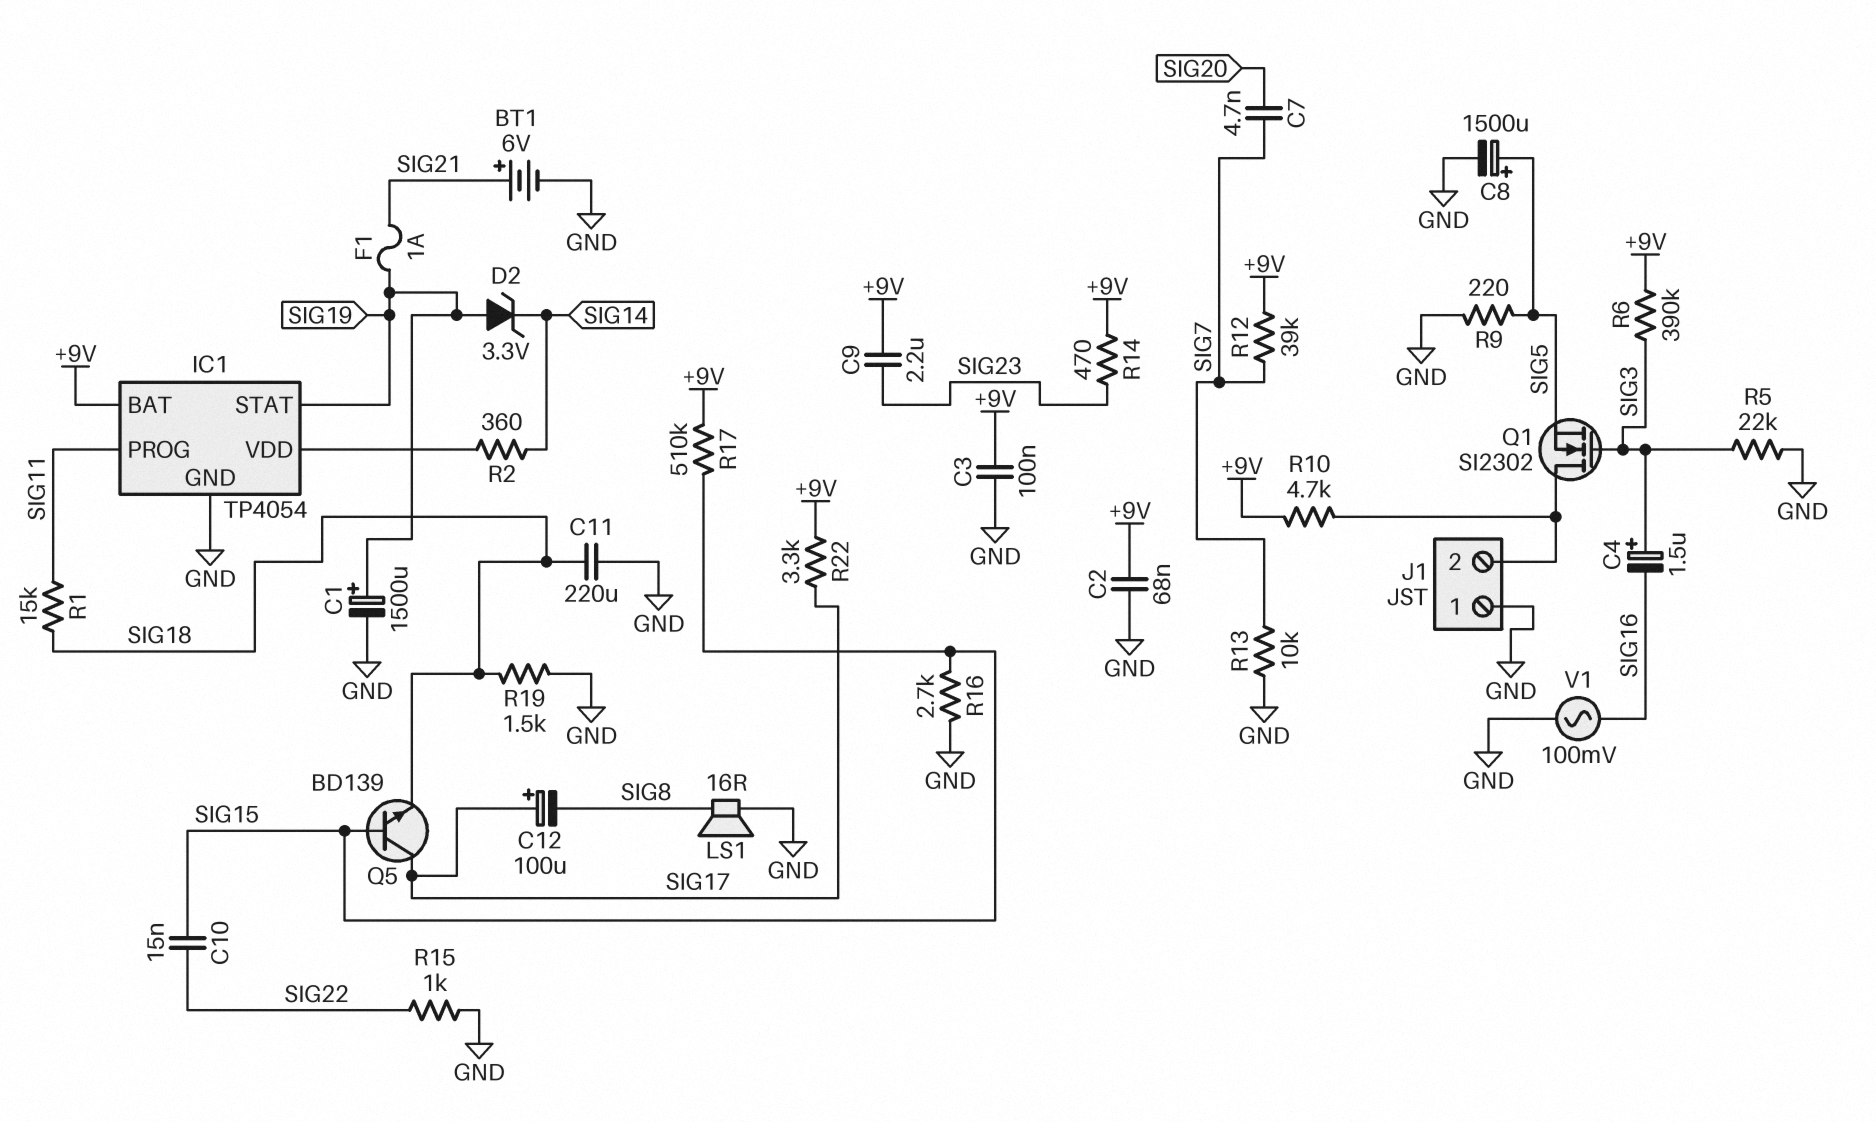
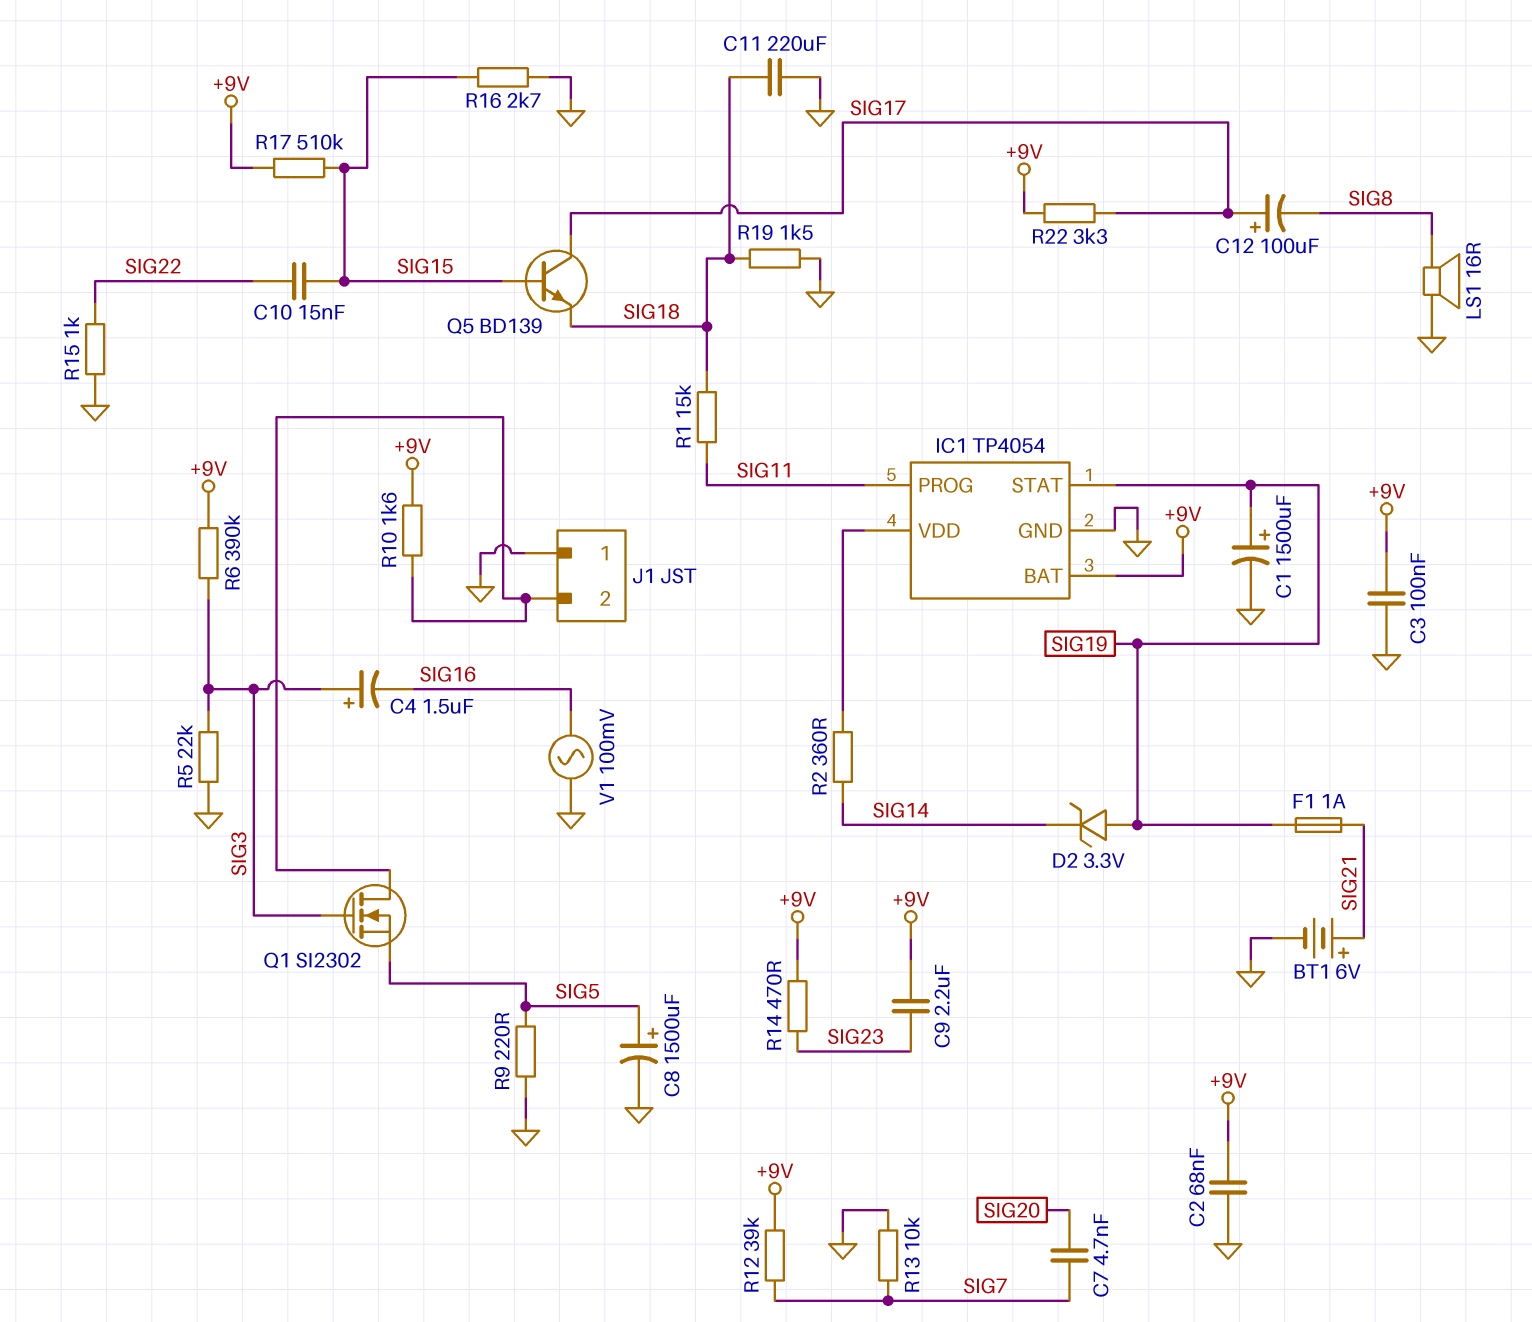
R10: 4.7k (+9V, J1/2) -> 1.6k (+9V, J1/2)

